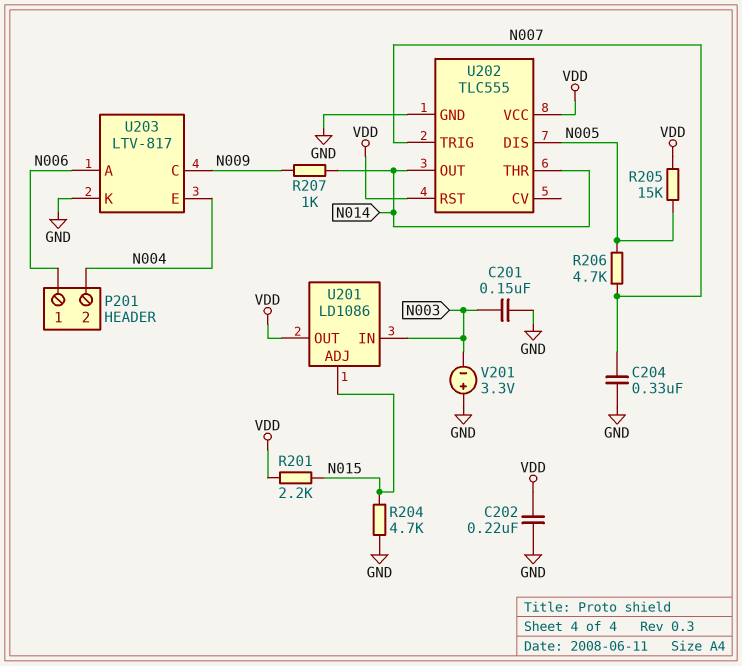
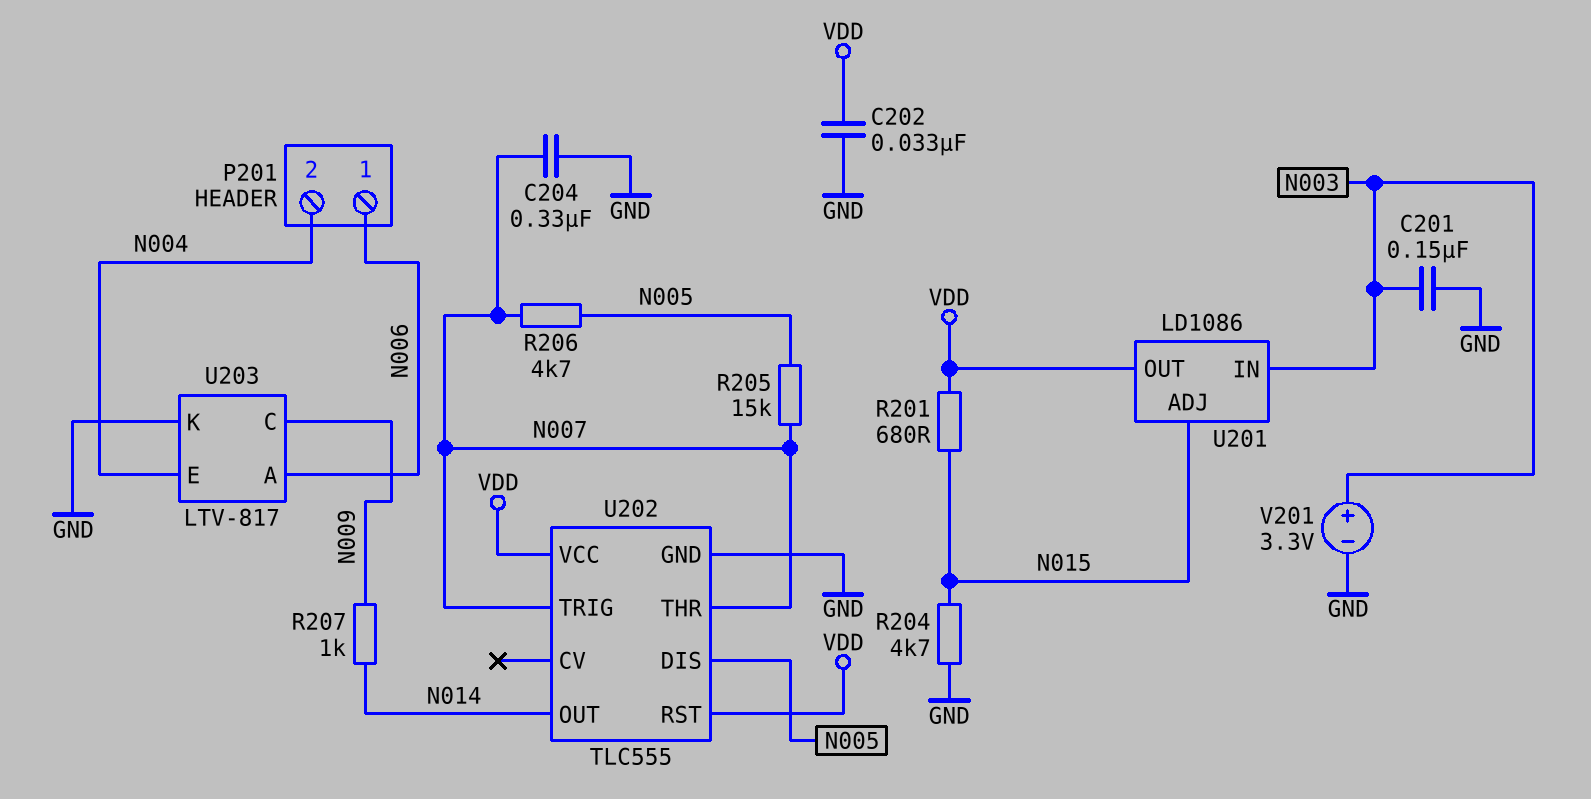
C202: 220nF (GND, VDD) -> 33nF (GND, VDD)
R201: 2.2k (N015, VDD) -> 680 (N015, VDD)
R205: 15k (N005, VDD) -> 15k (N005, N007)
U202 pin THR: N014 -> N007
V201: 3.3V (plus GND, minus N003) -> 3.3V (plus N003, minus GND)

